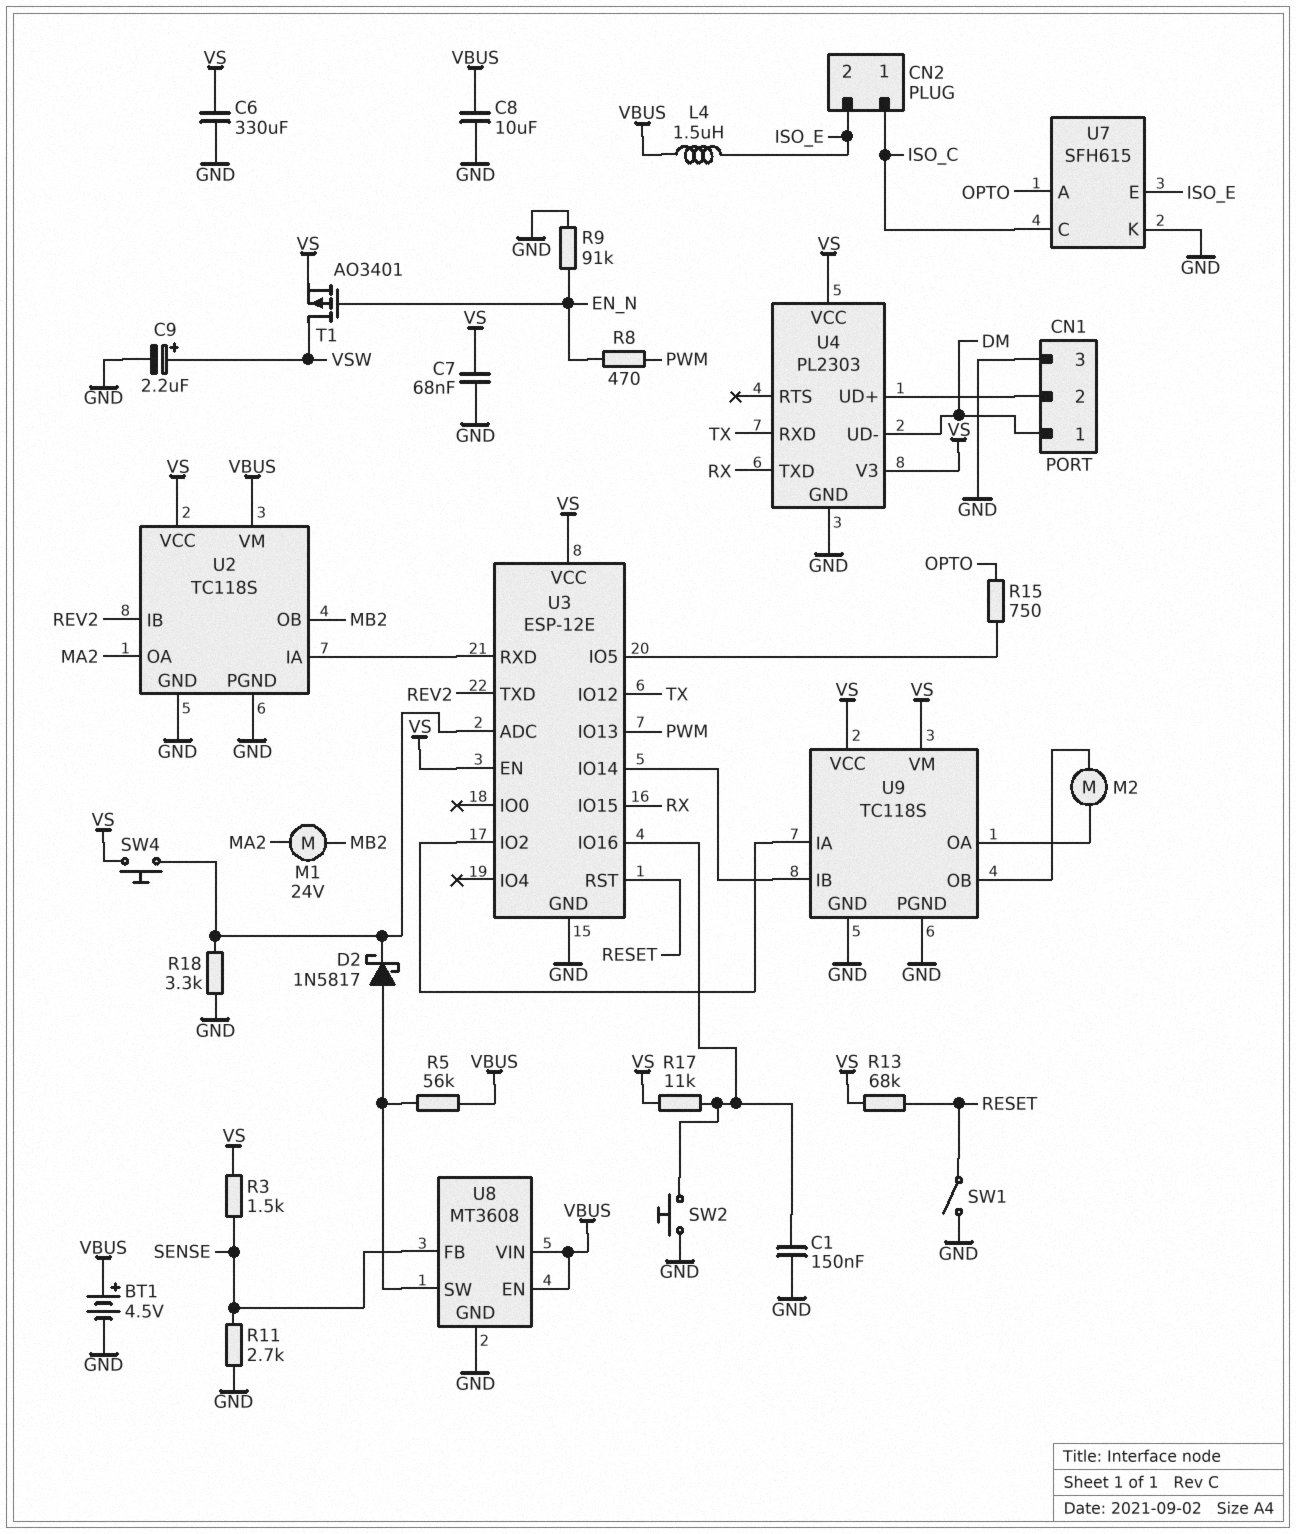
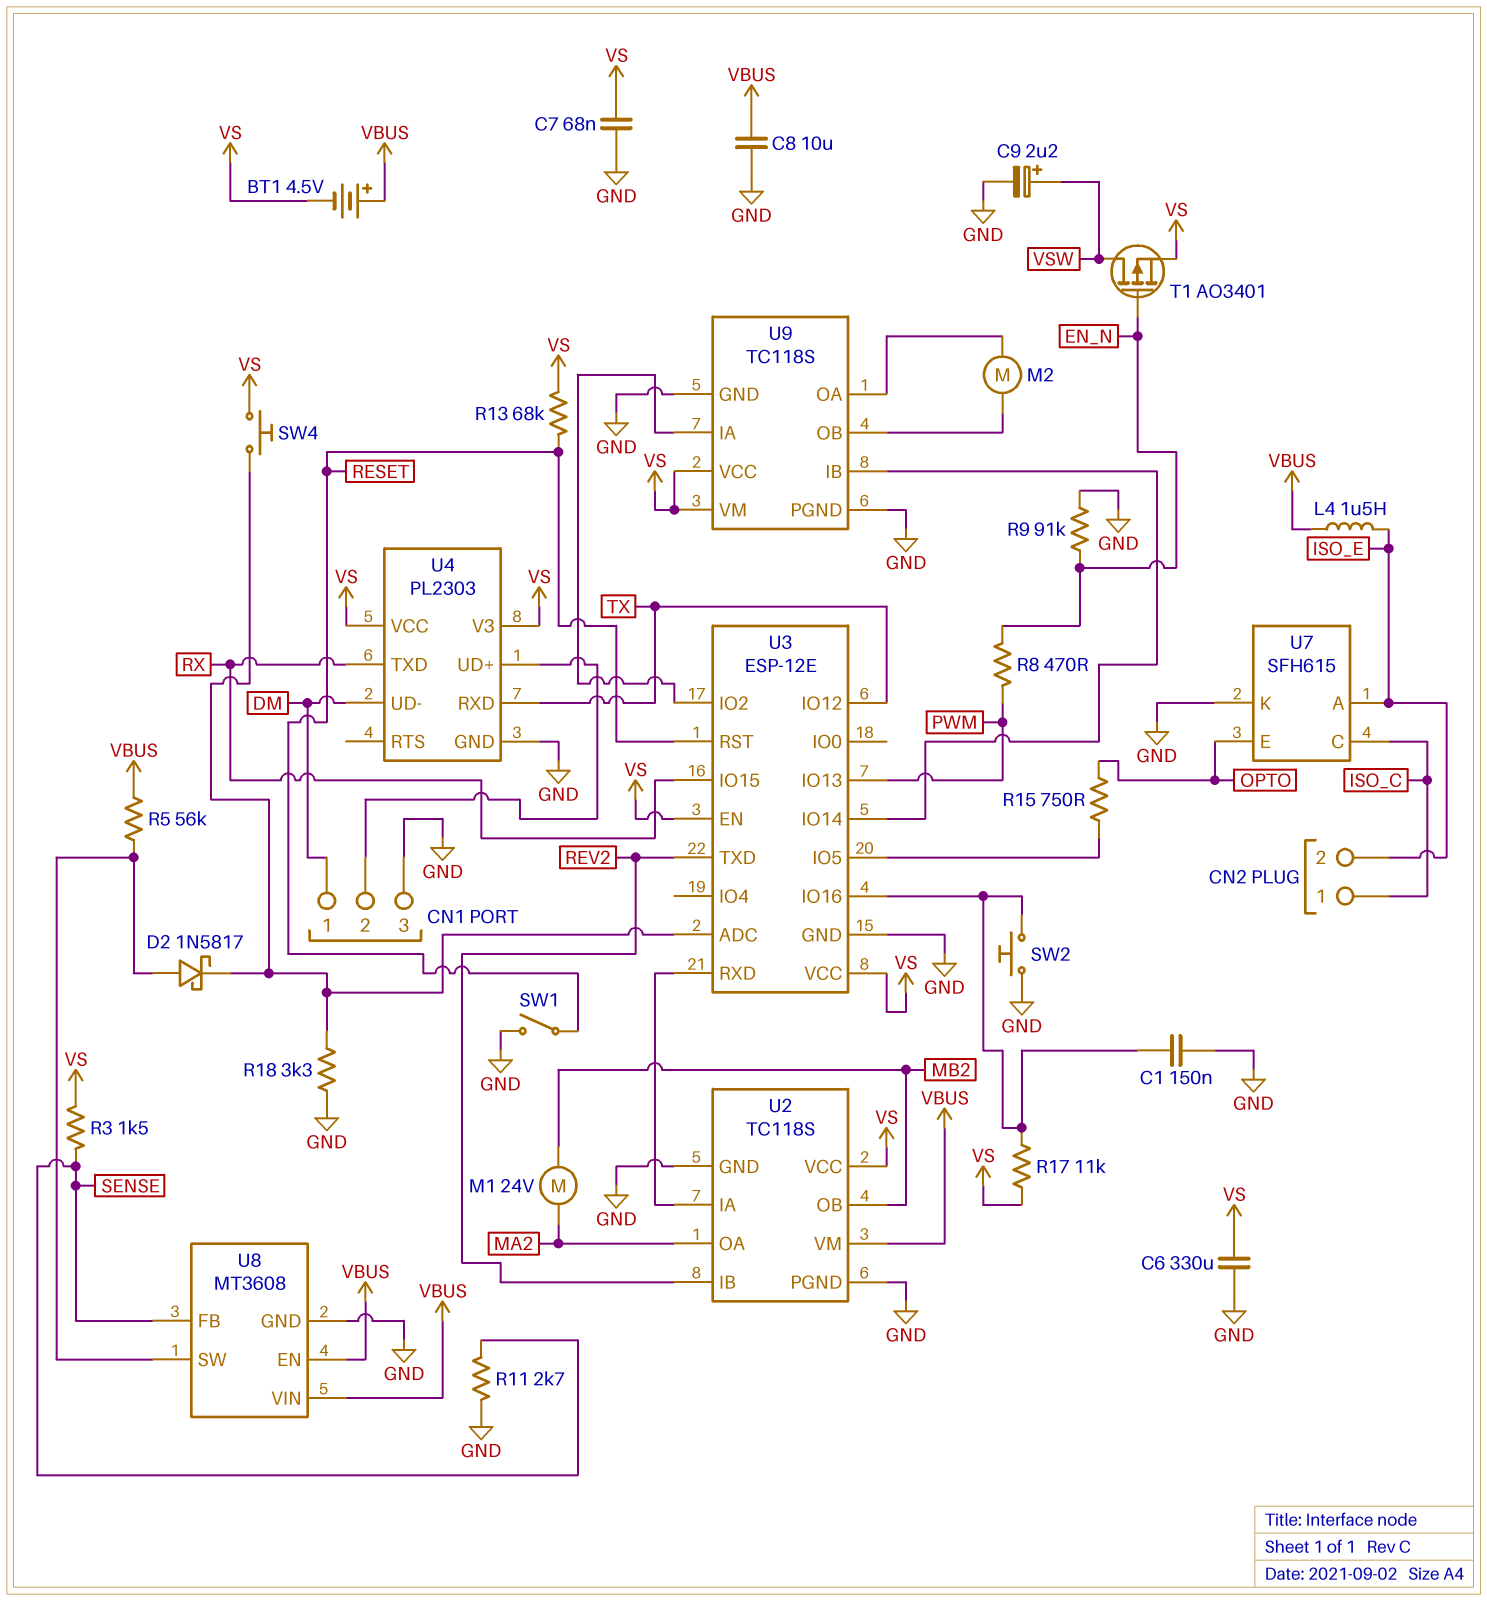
BT1: 4.5V (plus VBUS, minus GND) -> 4.5V (plus VBUS, minus VS)
U7 pin A: OPTO -> ISO_E
U7 pin E: ISO_E -> OPTO

